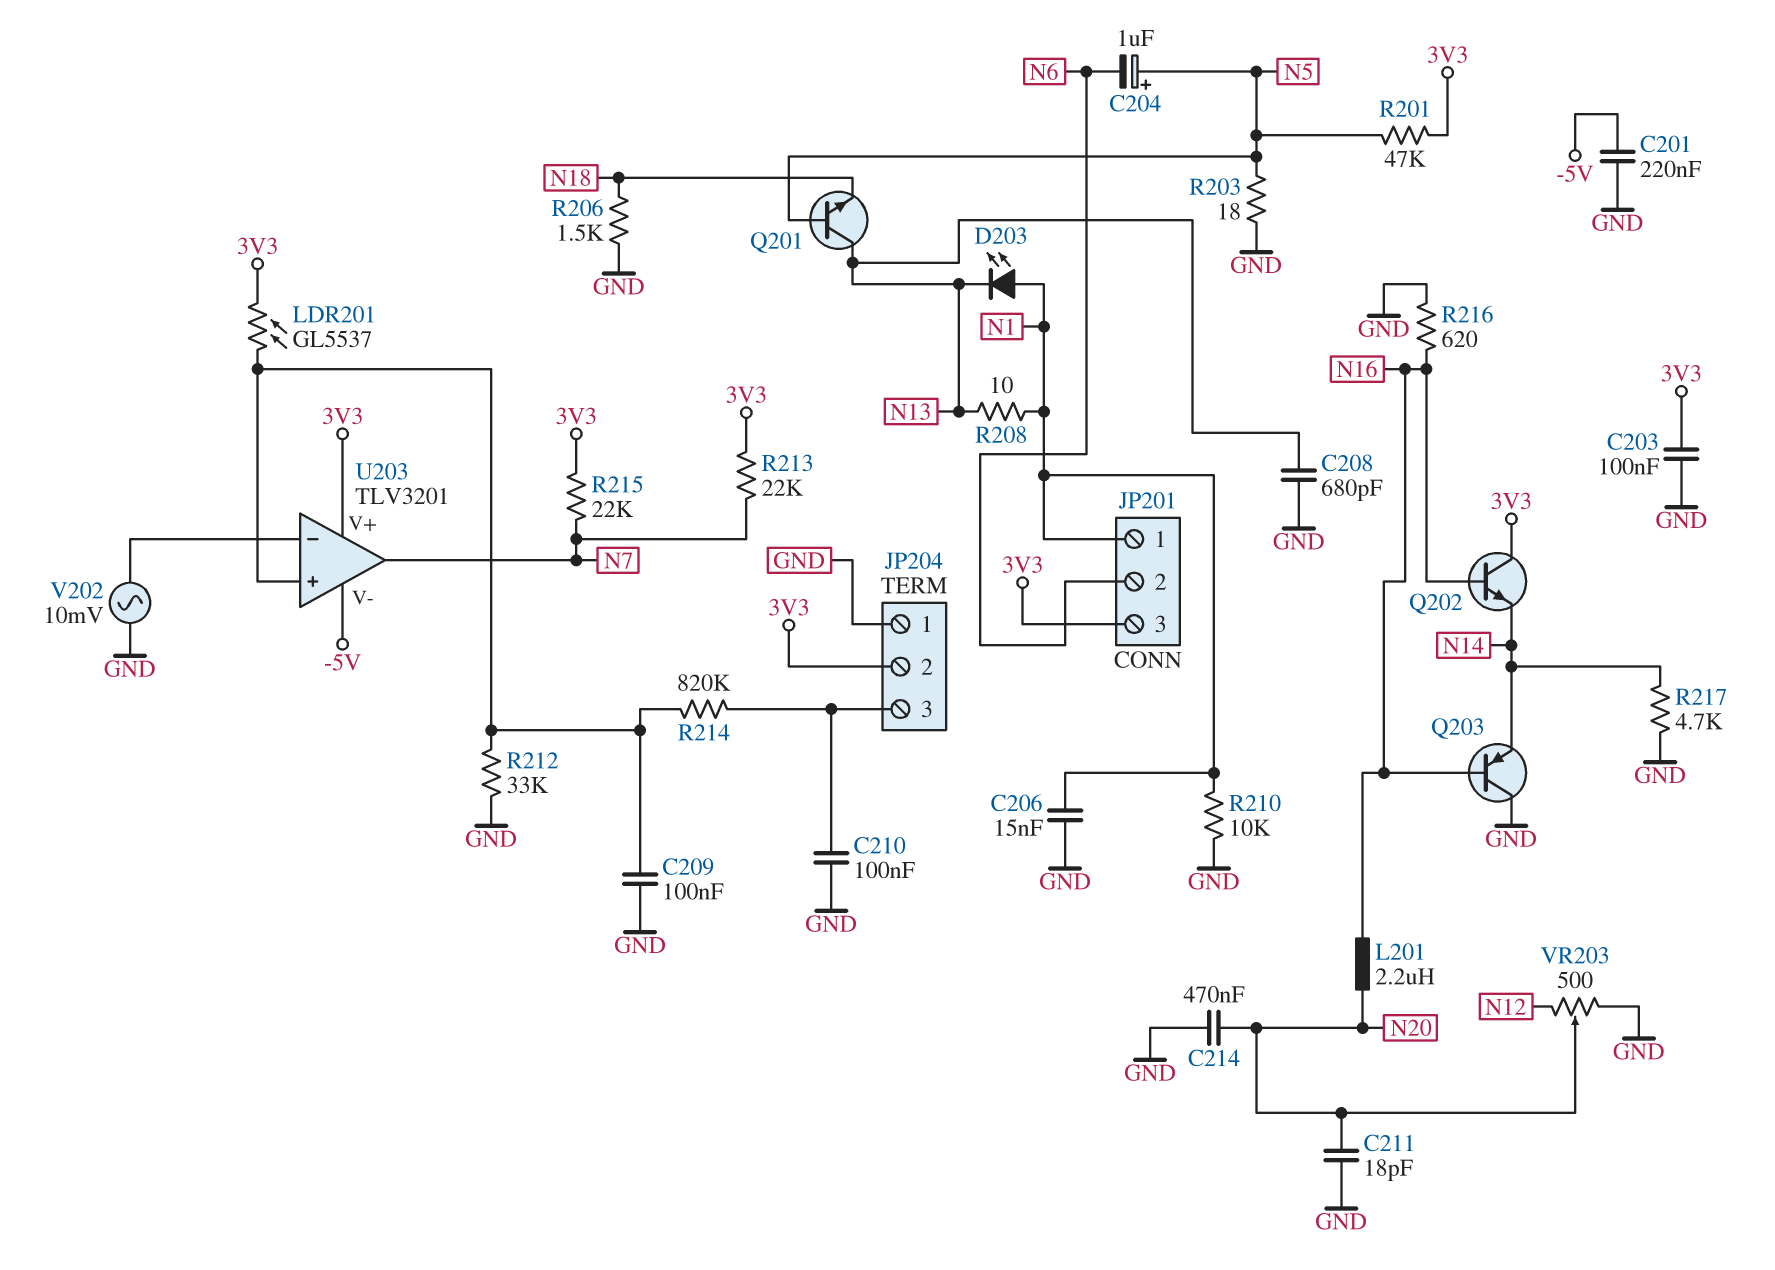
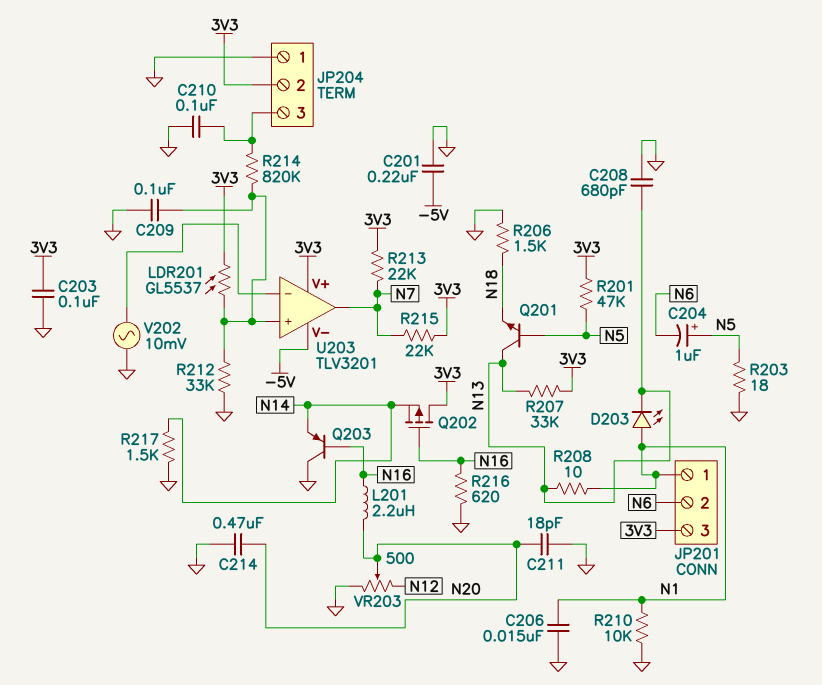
Q202: NPN (B N16, C 3V3, E N14) -> PMOS (G N16, D 3V3, S N14)
R207: none -> 33k (3V3, N13)
R217: 4.7k (GND, N14) -> 1.5k (GND, N14)

